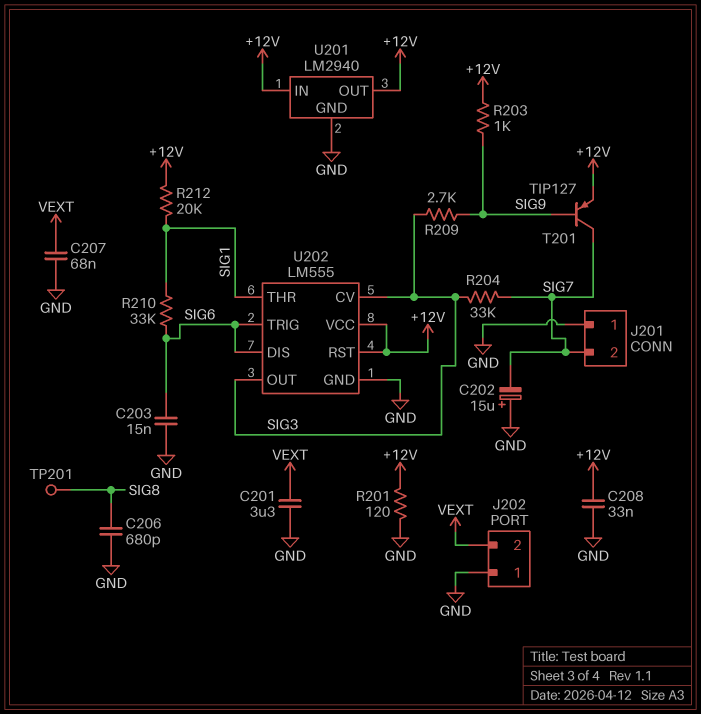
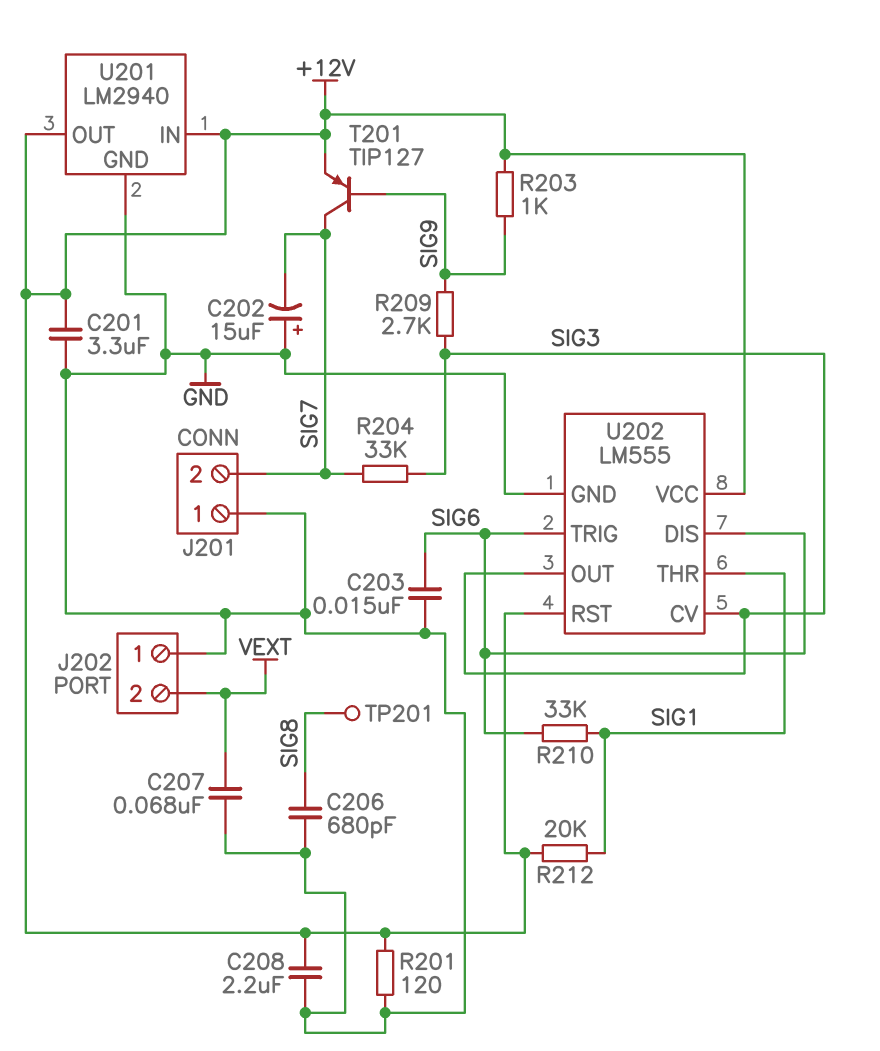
C201: 3.3uF (GND, VEXT) -> 3.3uF (+12V, GND)
C208: 33nF (+12V, GND) -> 2.2uF (+12V, GND)

